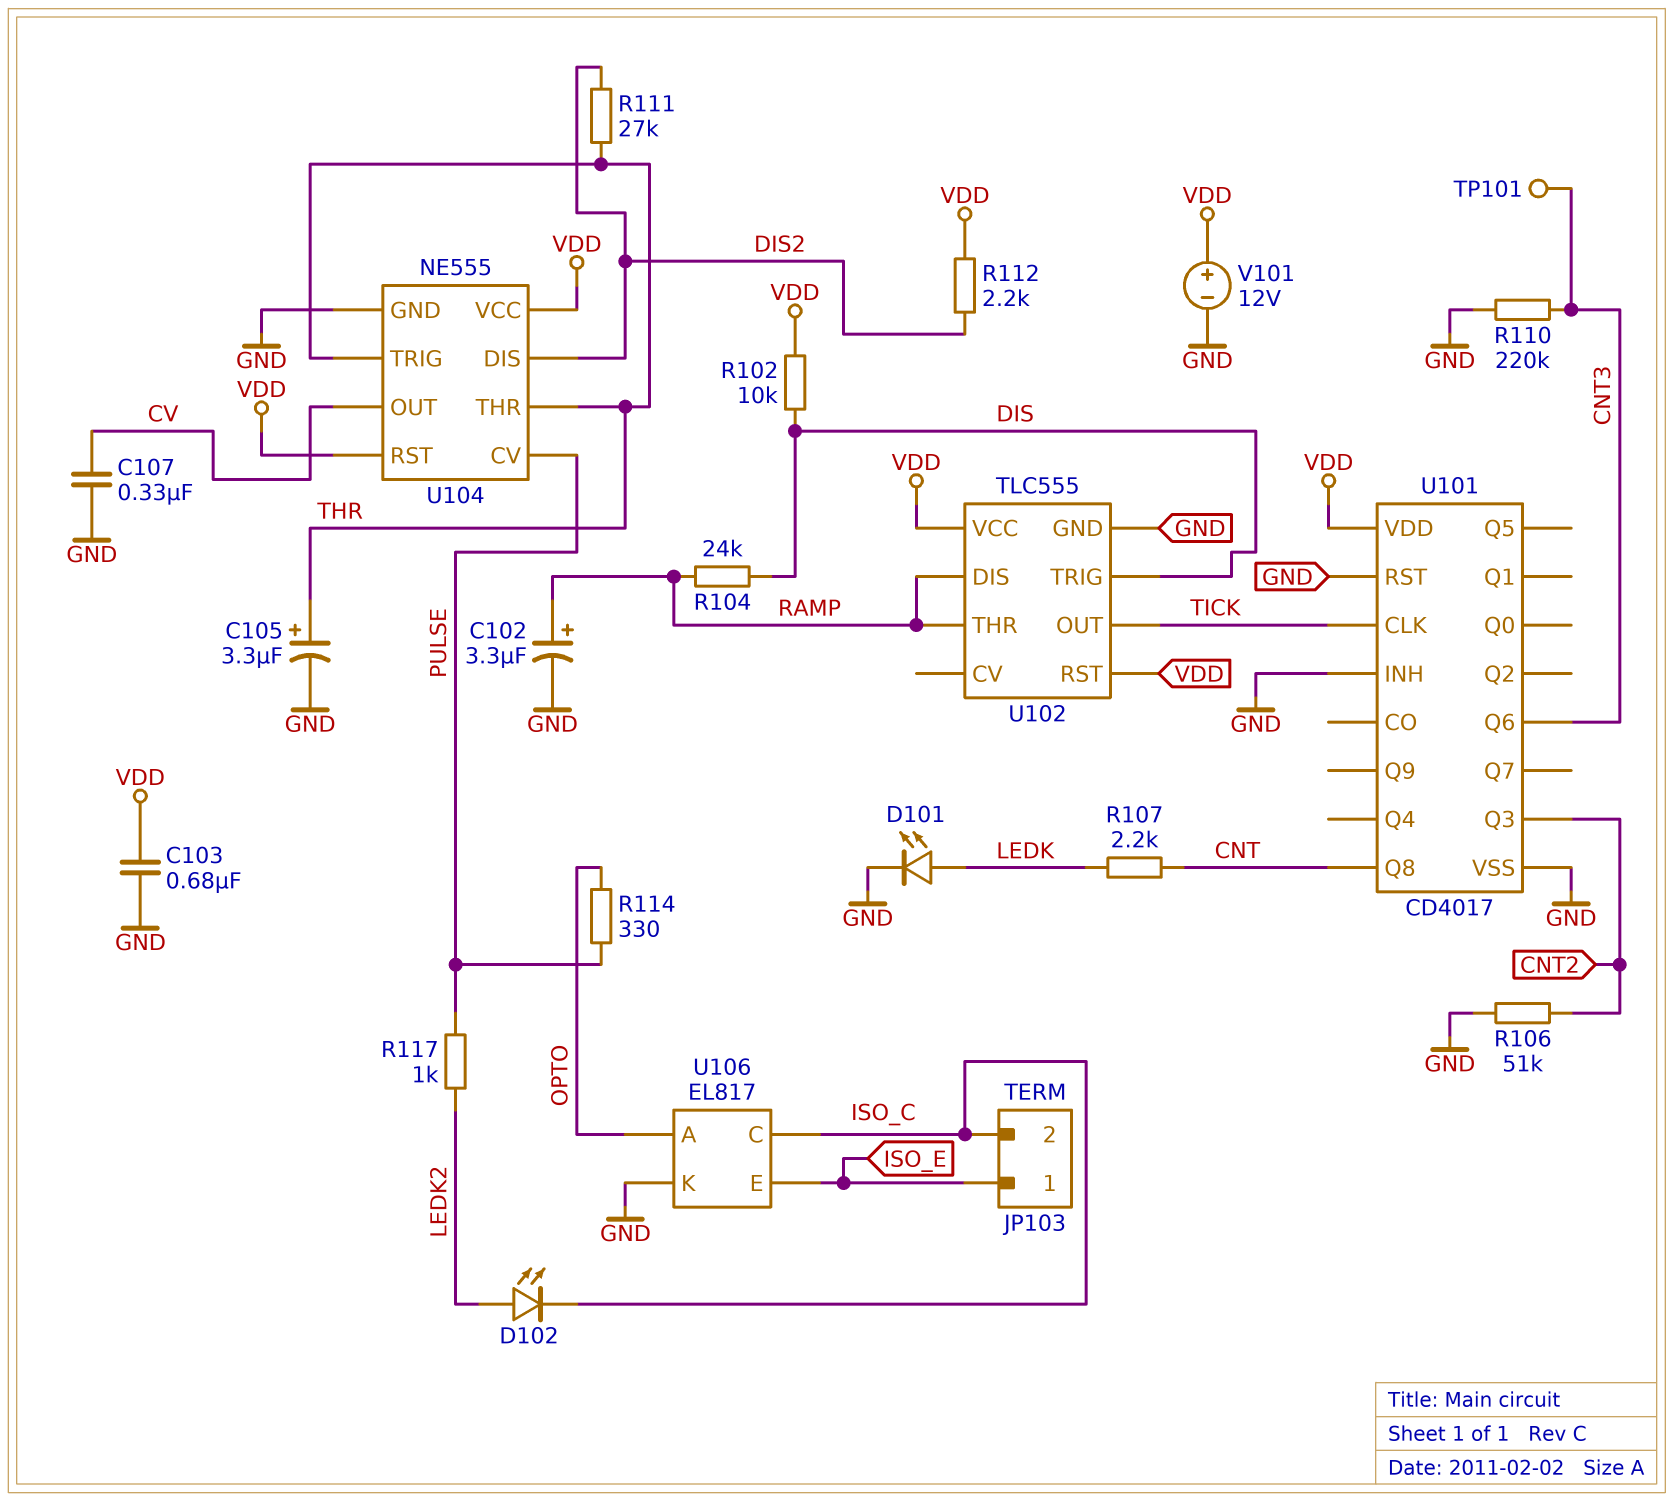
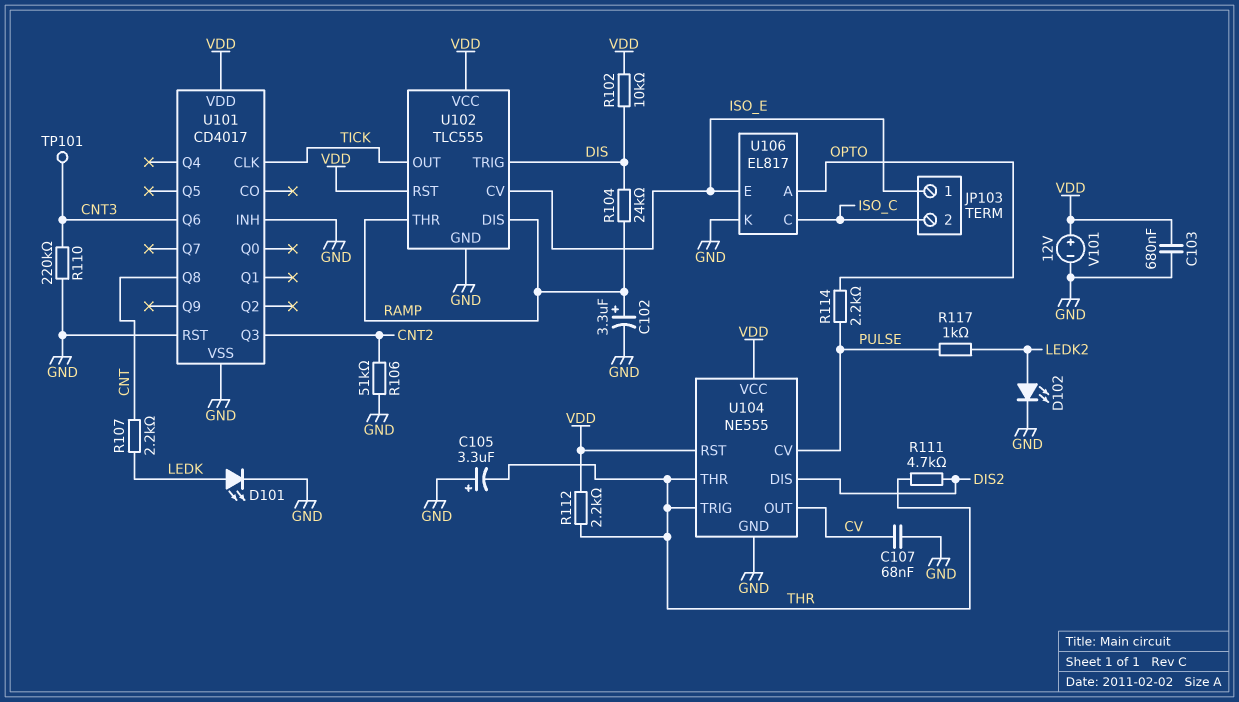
C105: 3.3uF (plus THR, minus GND) -> 3.3uF (plus GND, minus THR)
C107: 330nF (CV, GND) -> 68nF (CV, GND)
D102: LED (A LEDK2, K ISO_C) -> LED (A LEDK2, K GND)
R111: 27k (DIS2, THR) -> 4.7k (DIS2, THR)
R112: 2.2k (DIS2, VDD) -> 2.2k (THR, VDD)
R114: 330 (OPTO, PULSE) -> 2.2k (OPTO, PULSE)
U102 pin CV: none -> ISO_E

